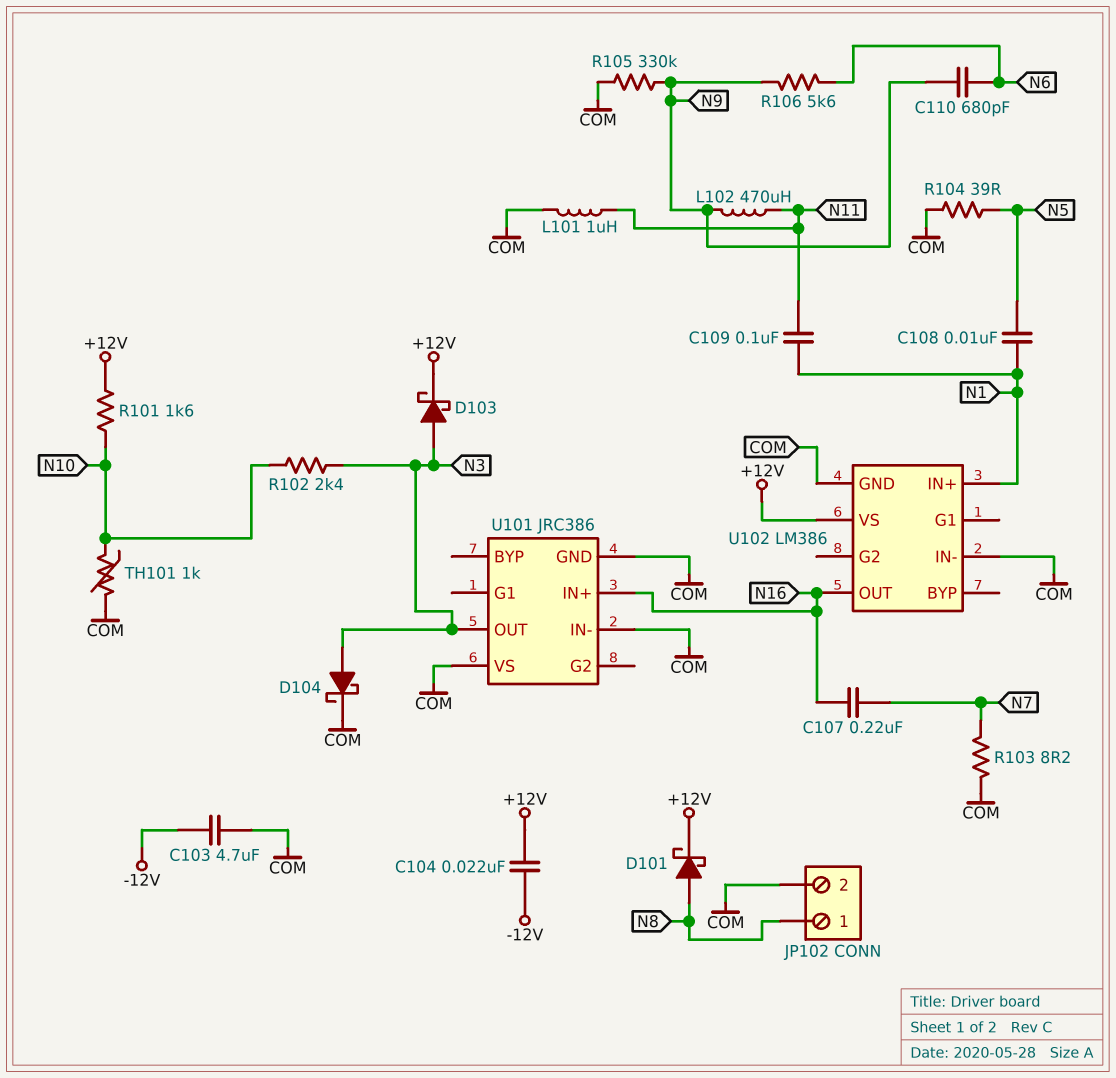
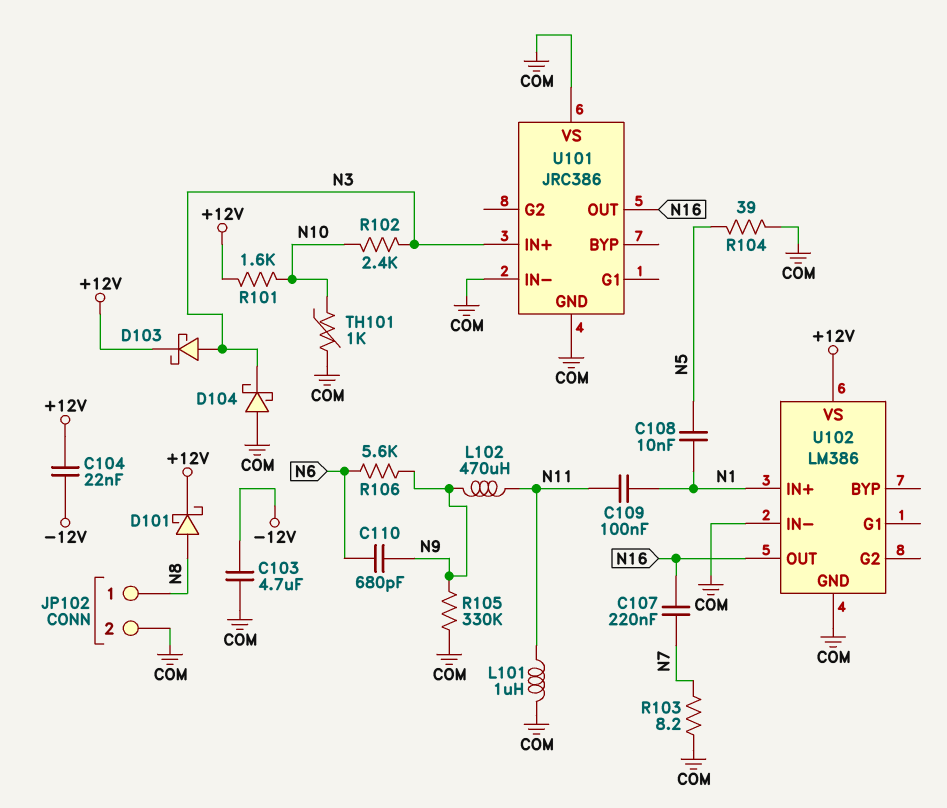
D104: schottky (A N3, K COM) -> schottky (A COM, K N3)
U101 pin IN+: N16 -> N3
U101 pin OUT: N3 -> N16

